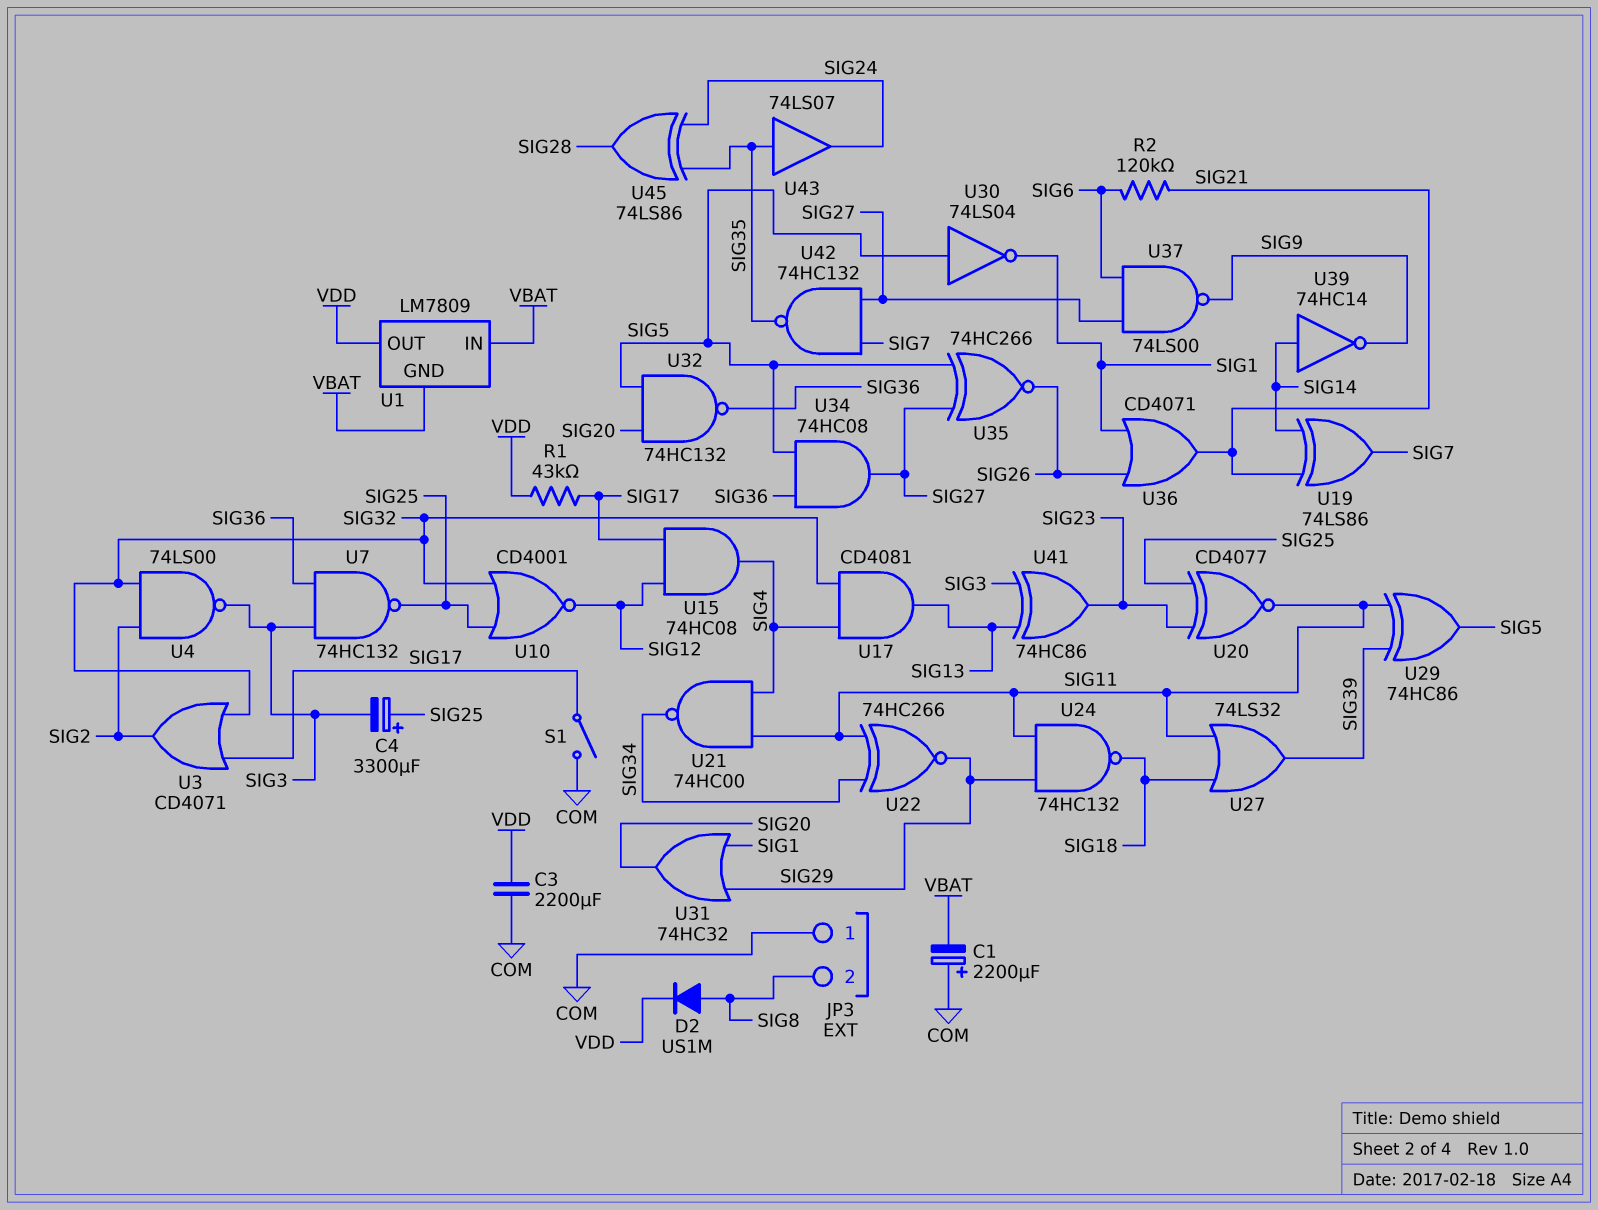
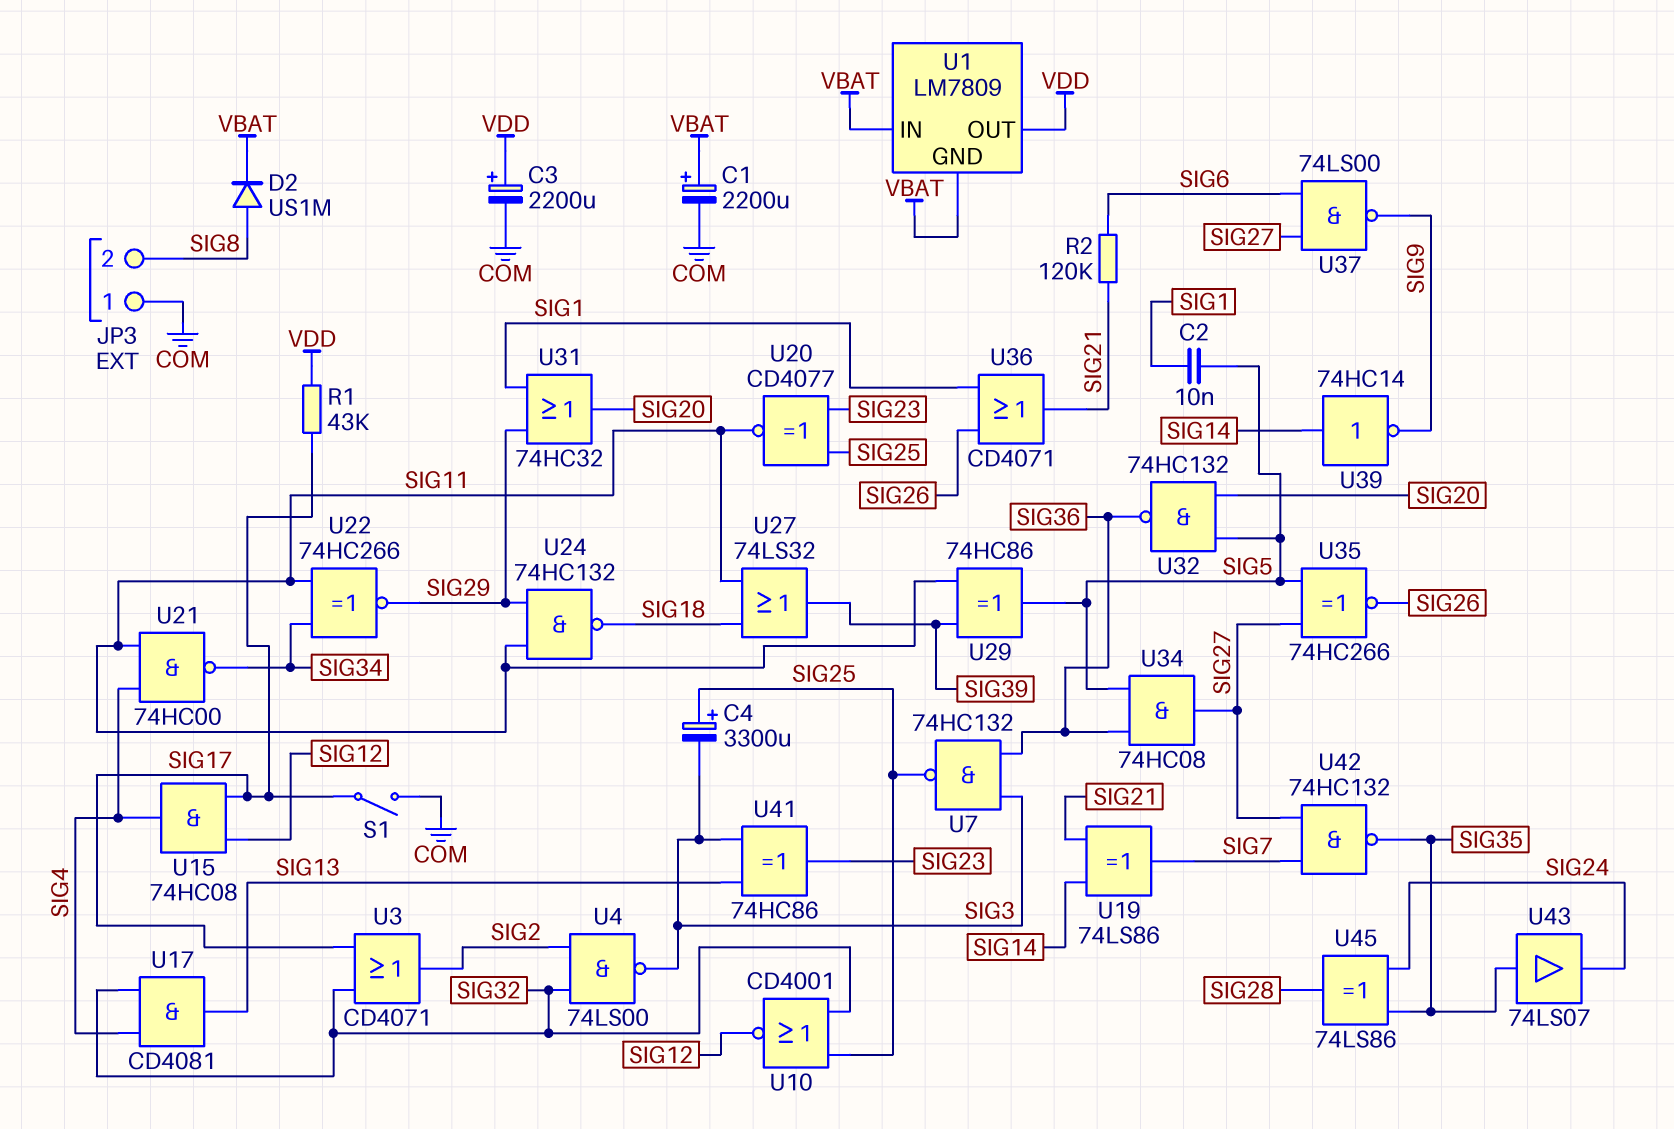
C1: 2200uF (plus COM, minus VBAT) -> 2200uF (plus VBAT, minus COM)
C2: none -> 10nF (SIG1, SIG5)
C3: 2200uF (COM, VDD) -> 2200uF (plus VDD, minus COM)
D2: diode US1M (A SIG8, K VDD) -> diode US1M (A SIG8, K VBAT)
U30: NOT 74LS04 (in SIG5, out SIG1) -> none

